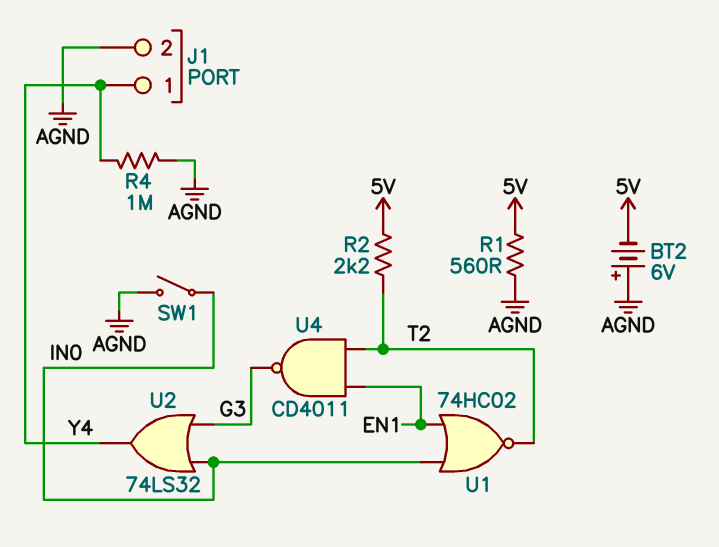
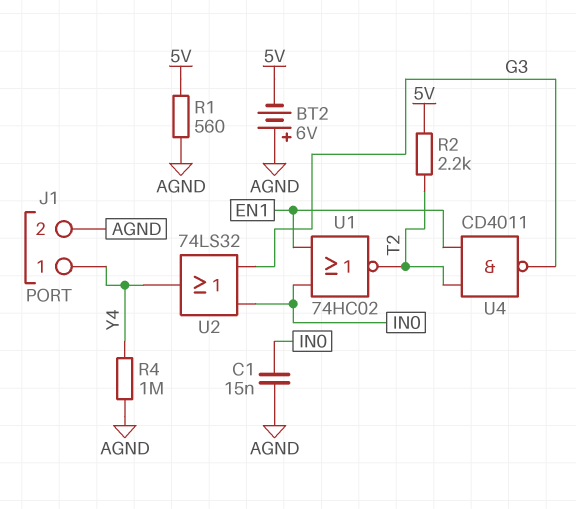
C1: none -> 15nF (AGND, IN0)
SW1: switch (AGND, IN0) -> none

